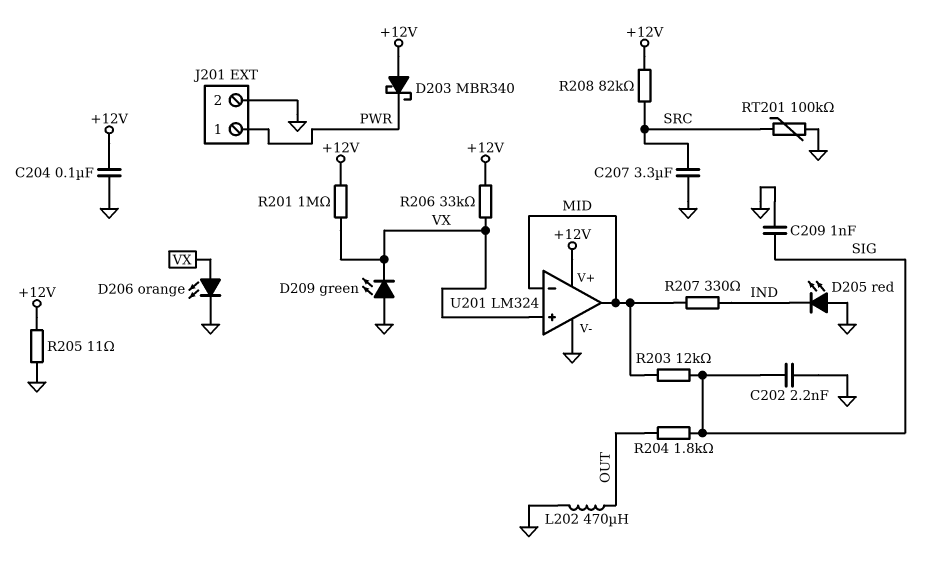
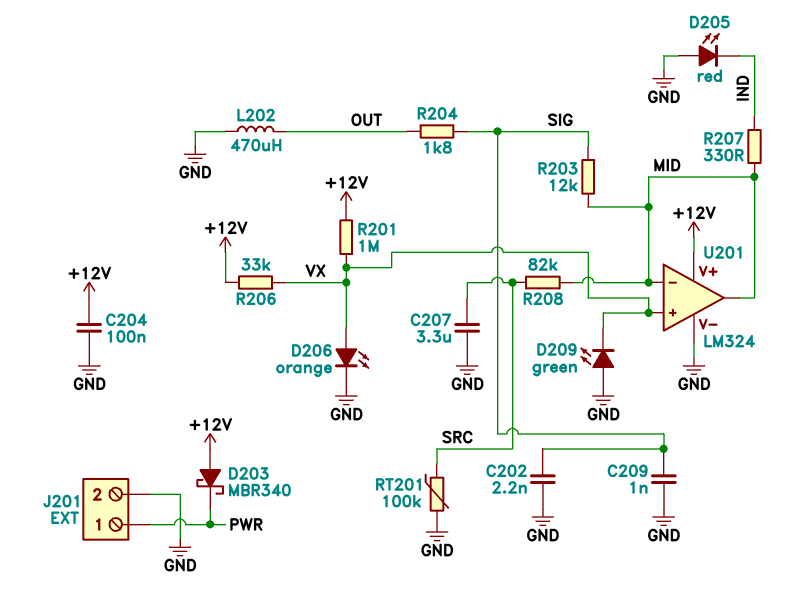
R205: 11 (+12V, GND) -> none
R208: 82k (+12V, SRC) -> 82k (MID, SRC)

